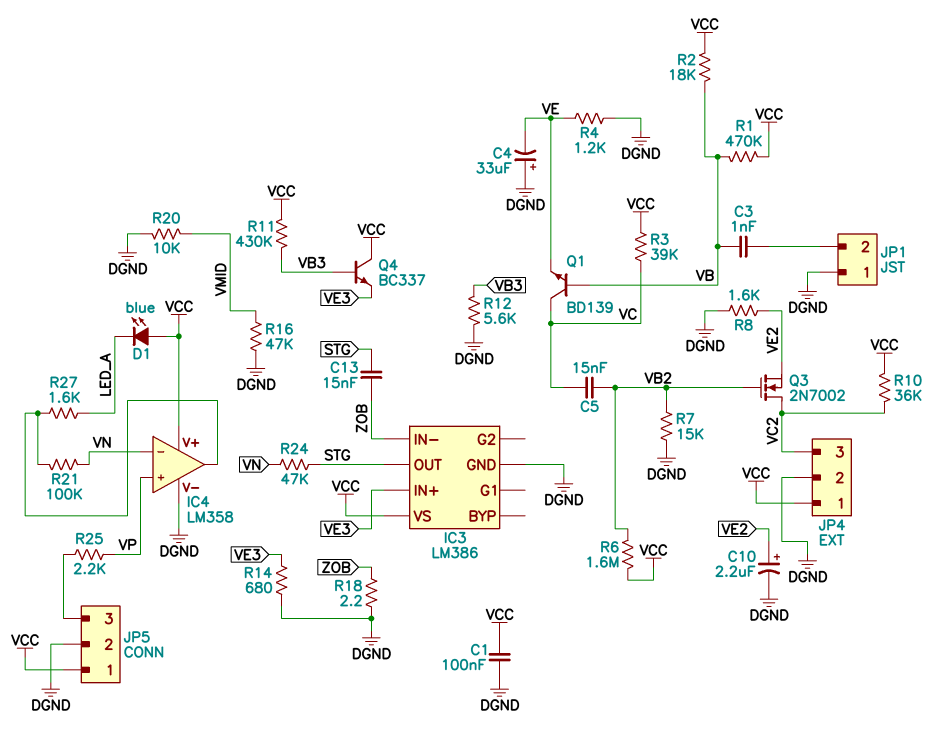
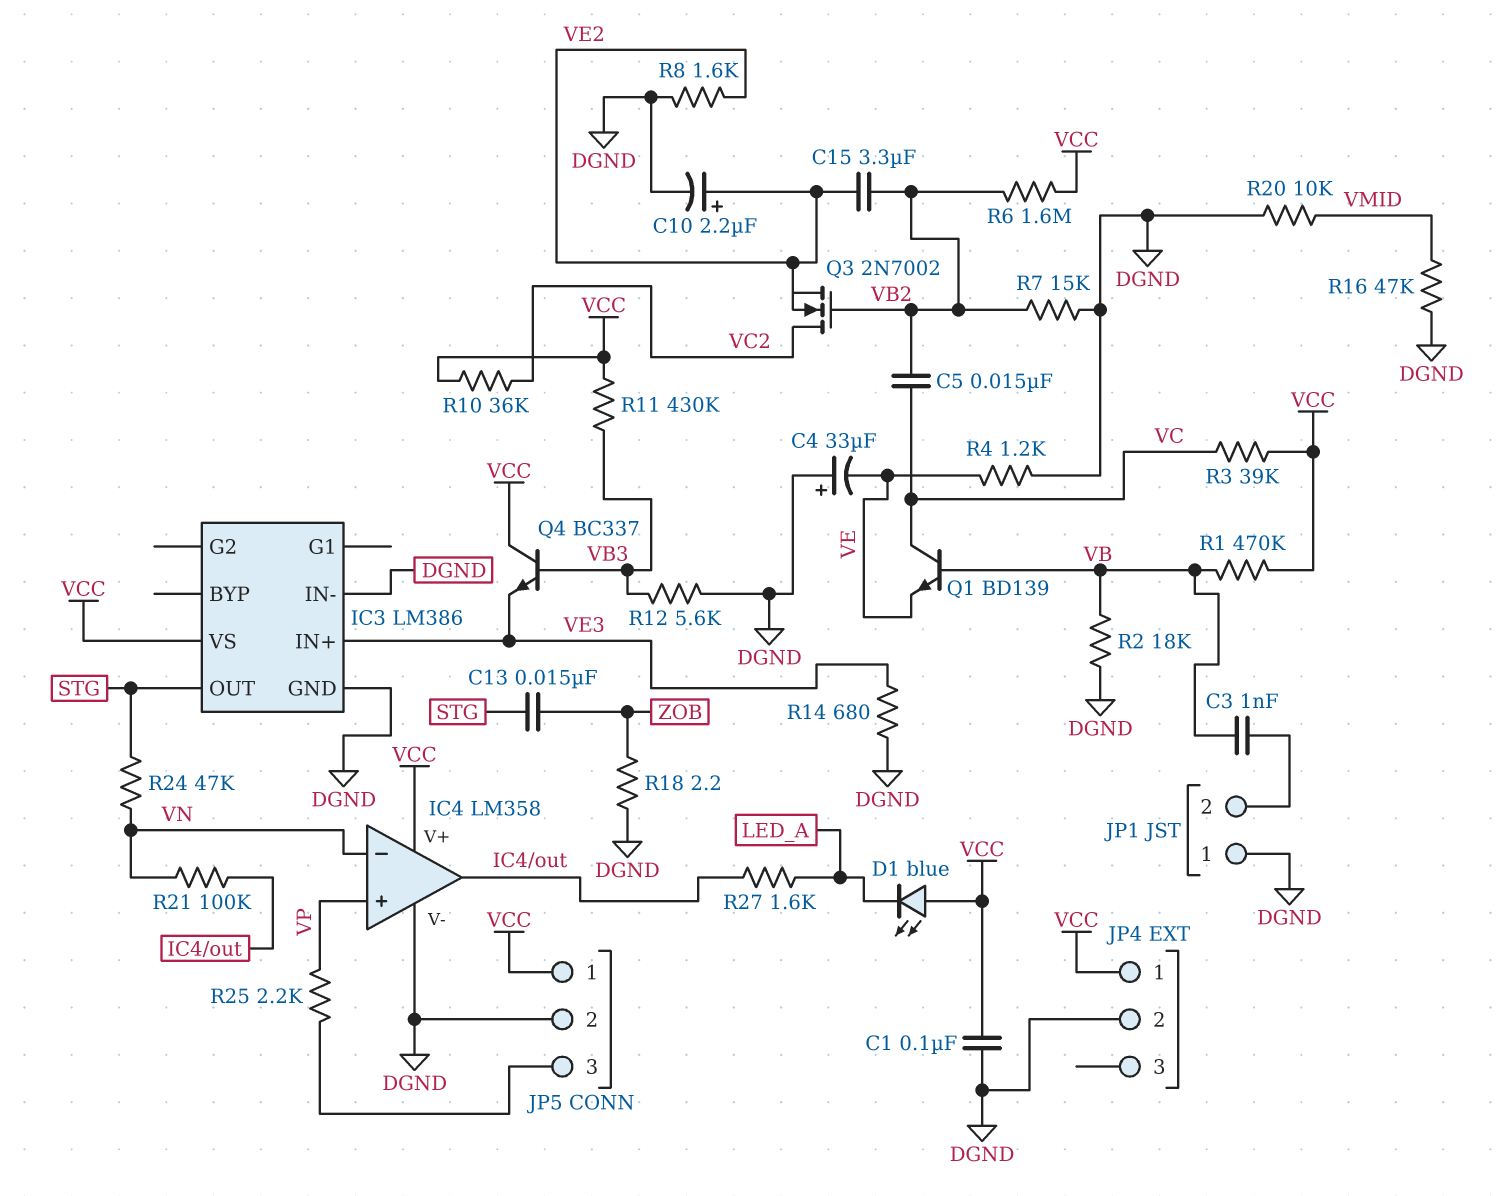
C15: none -> 3.3uF (VB2, VE2)
IC3 pin IN-: ZOB -> DGND
JP4 pin 3: VC2 -> none
R2: 18k (VB, VCC) -> 18k (DGND, VB)

